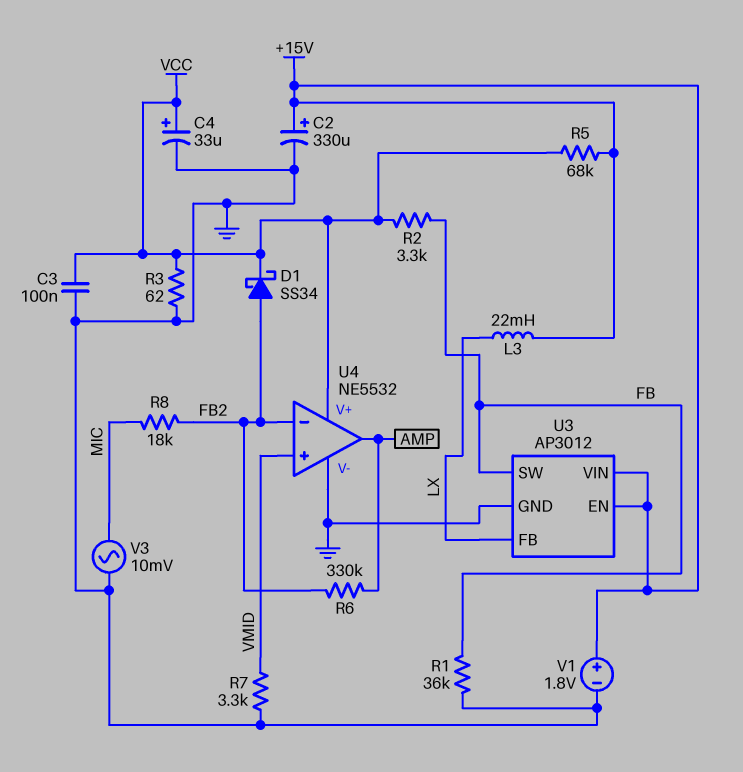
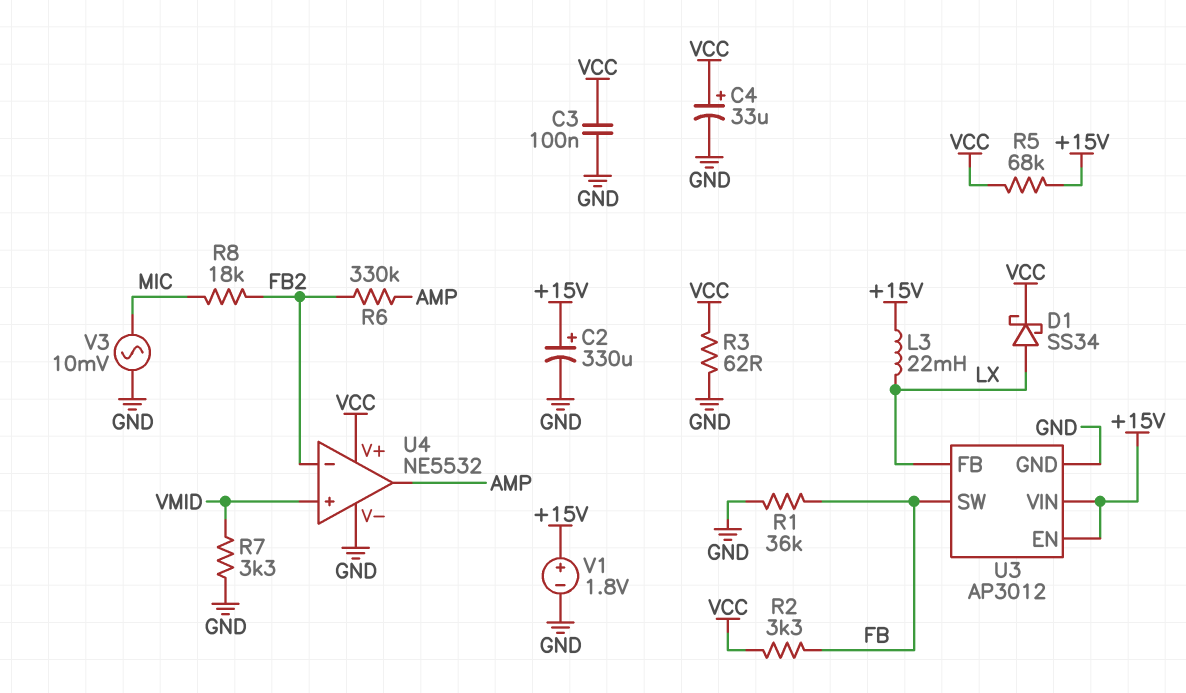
D1: schottky SS34 (A FB2, K VCC) -> schottky SS34 (A LX, K VCC)

